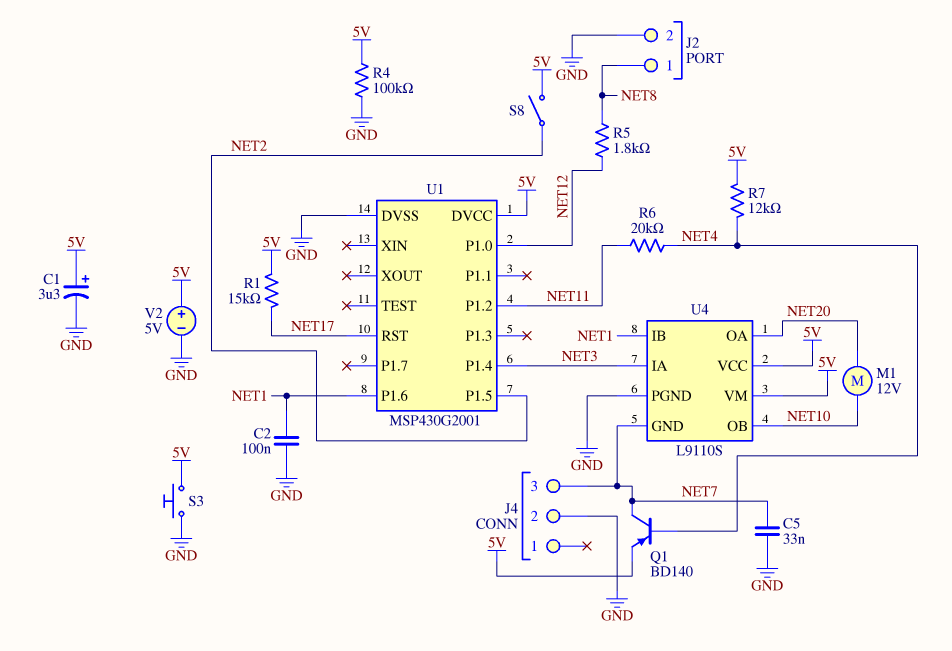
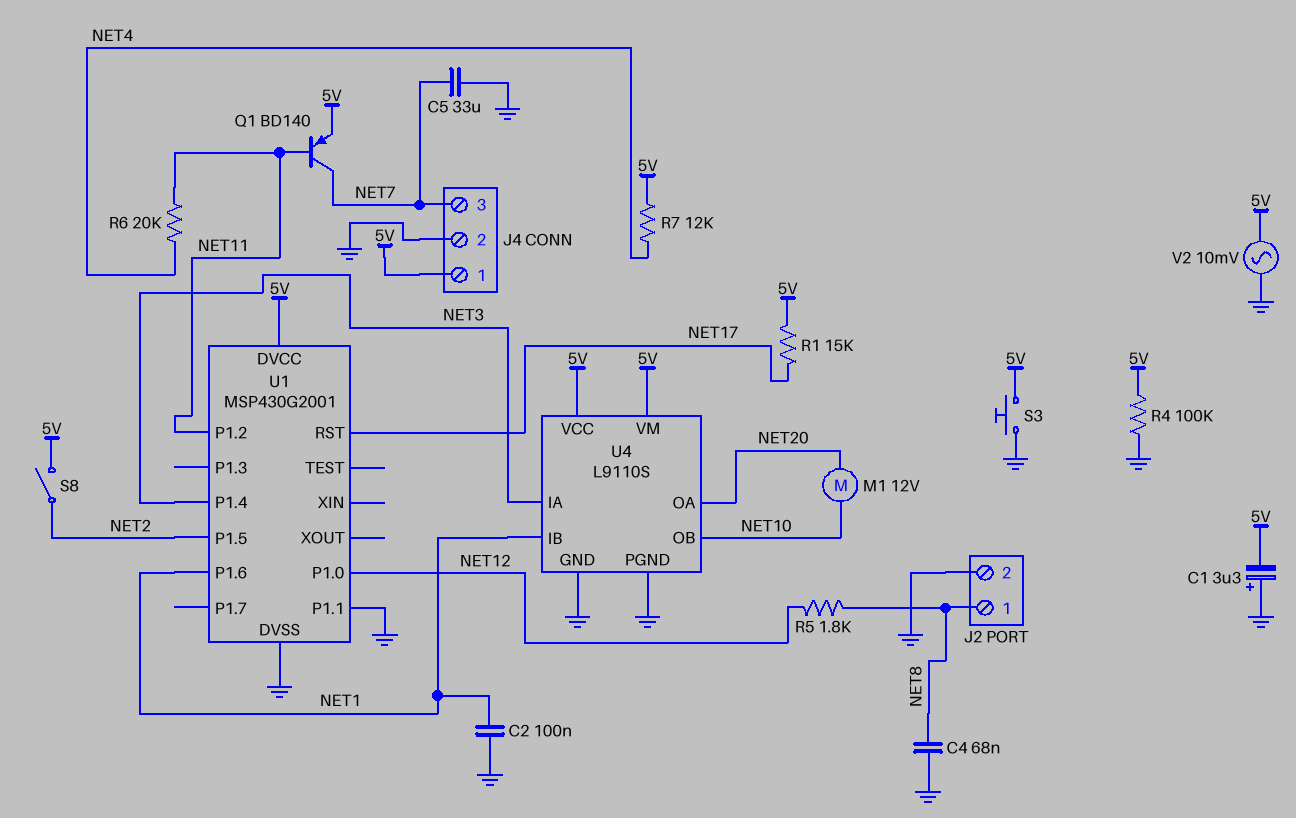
C1: 3.3uF (plus 5V, minus GND) -> 3.3uF (plus GND, minus 5V)
C4: none -> 68nF (GND, NET8)
C5: 33nF (GND, NET7) -> 33uF (GND, NET7)
J4 pin 1: none -> 5V
Q1: PNP BD140 (B NET4, C NET7, E 5V) -> PNP BD140 (B NET11, C NET7, E 5V)
U1 pin P1.1: none -> GND
U4 pin GND: NET7 -> GND
V2: 5V (plus 5V, minus GND) -> AC 10mV (5V, GND)

